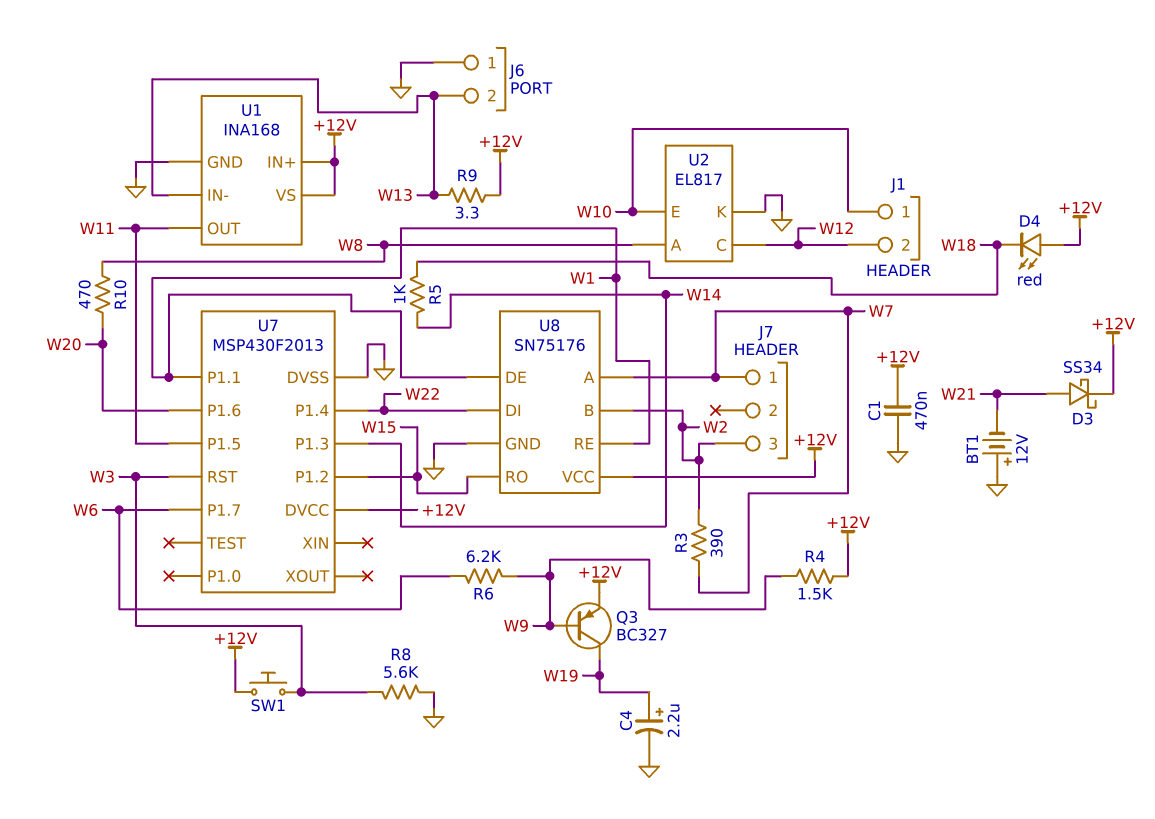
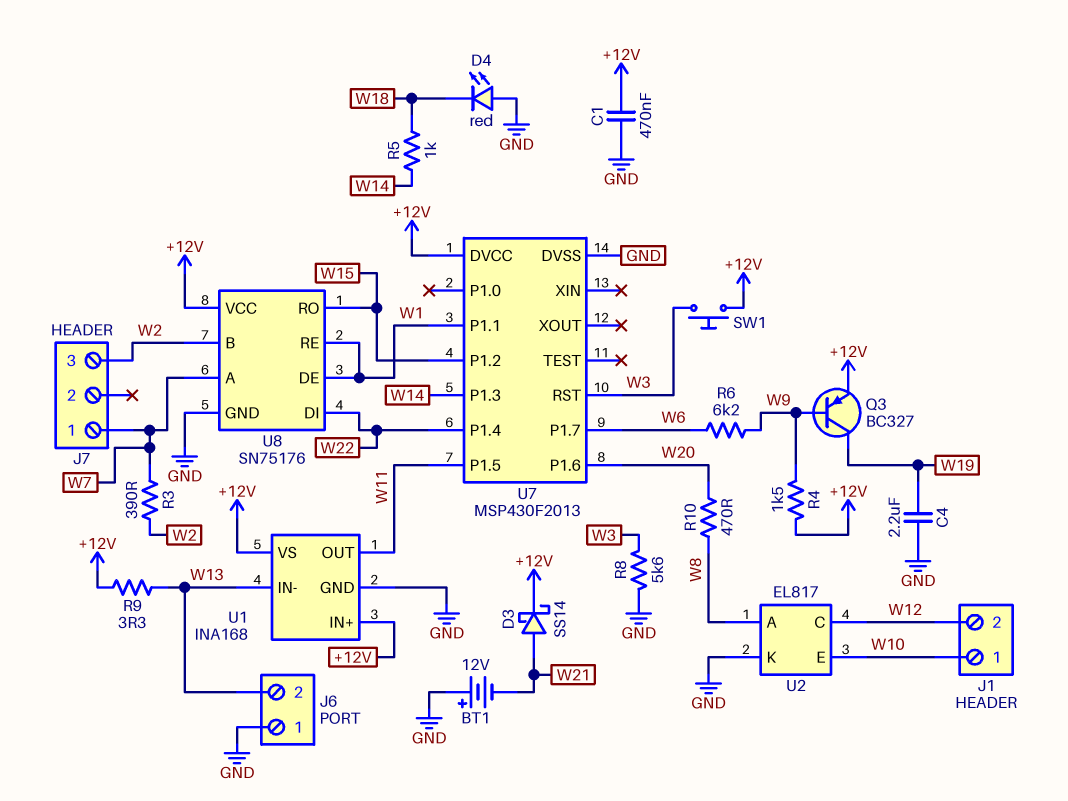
C4: 2.2uF (plus W19, minus GND) -> 2.2uF (GND, W19)
D3: schottky SS34 (A W21, K +12V) -> schottky SS14 (A W21, K +12V)
D4: LED red (A +12V, K W18) -> LED red (A GND, K W18)

